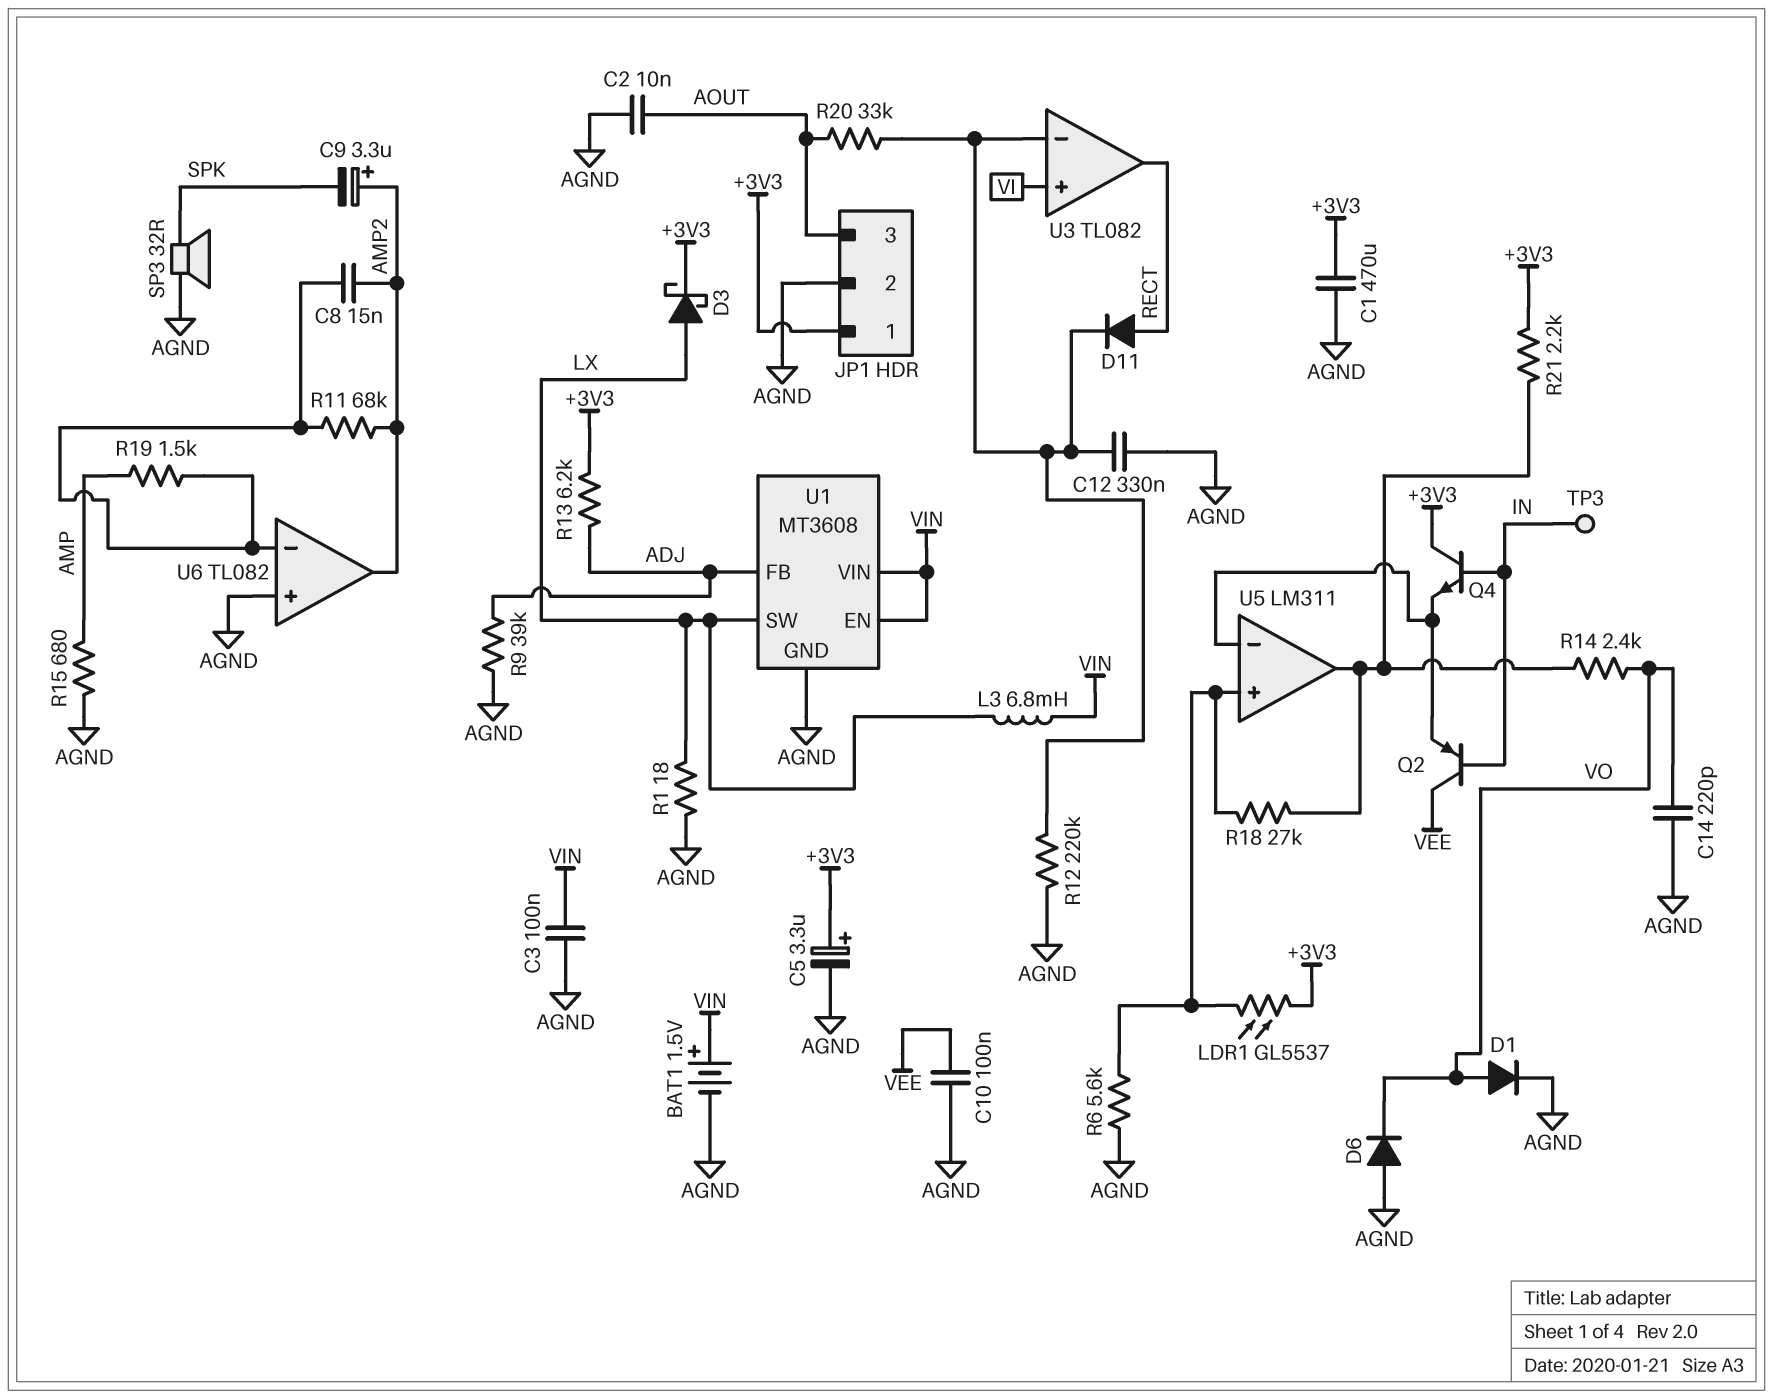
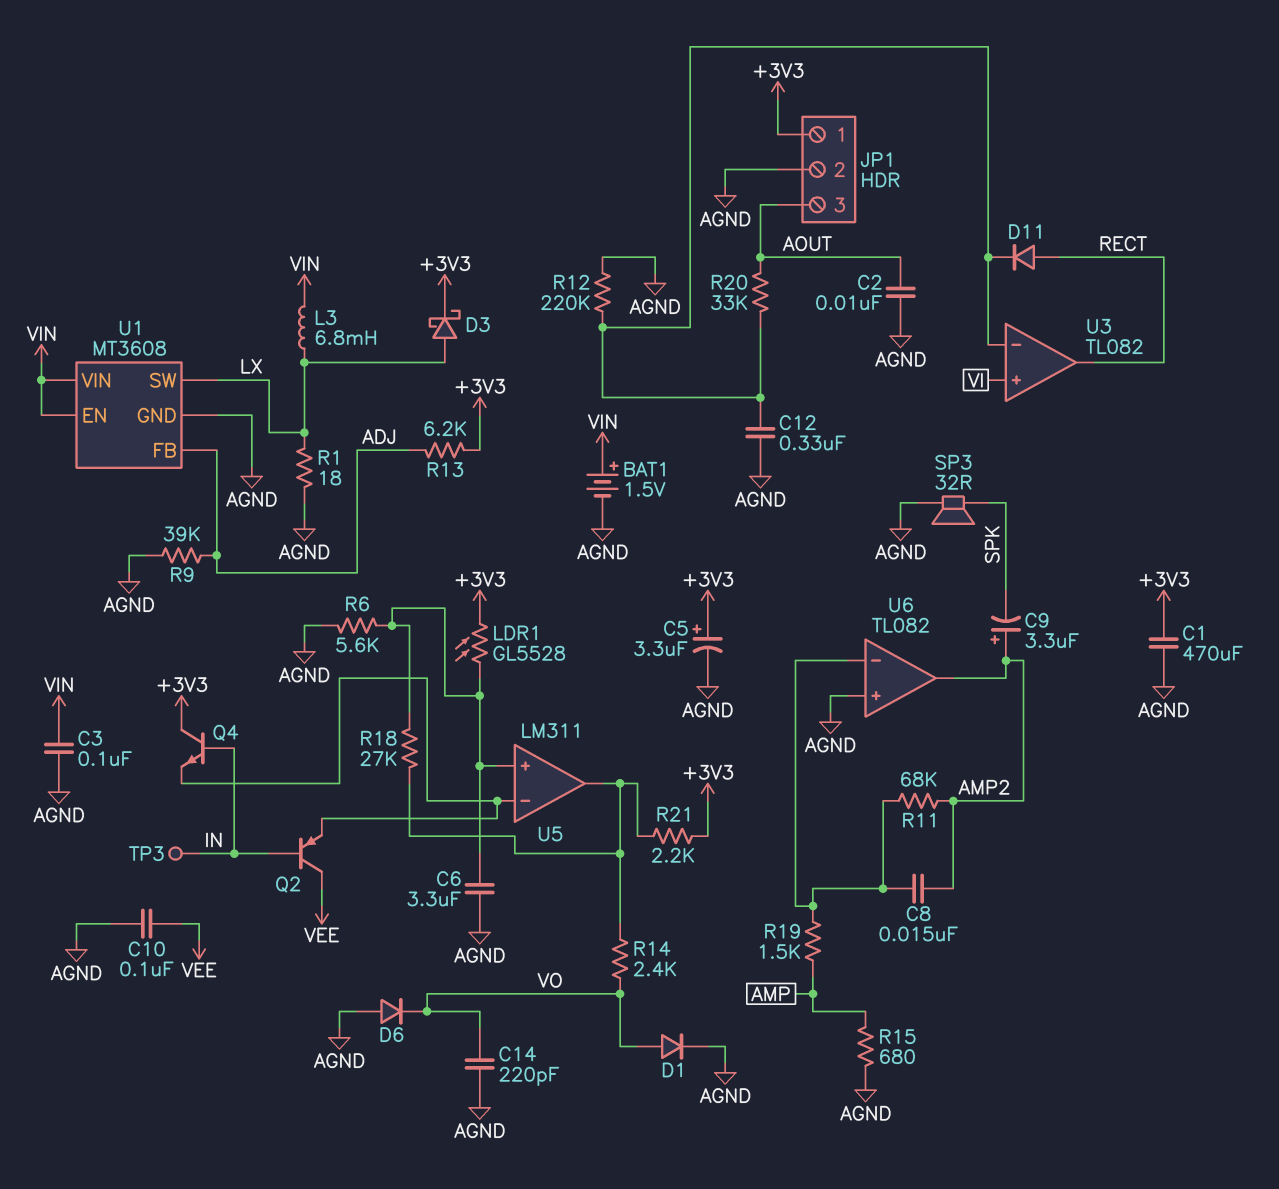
C6: none -> 3.3uF (AGND, U5/in+)
LDR1: GL5537 (+3V3, U5/in+) -> GL5528 (+3V3, U5/in+)

